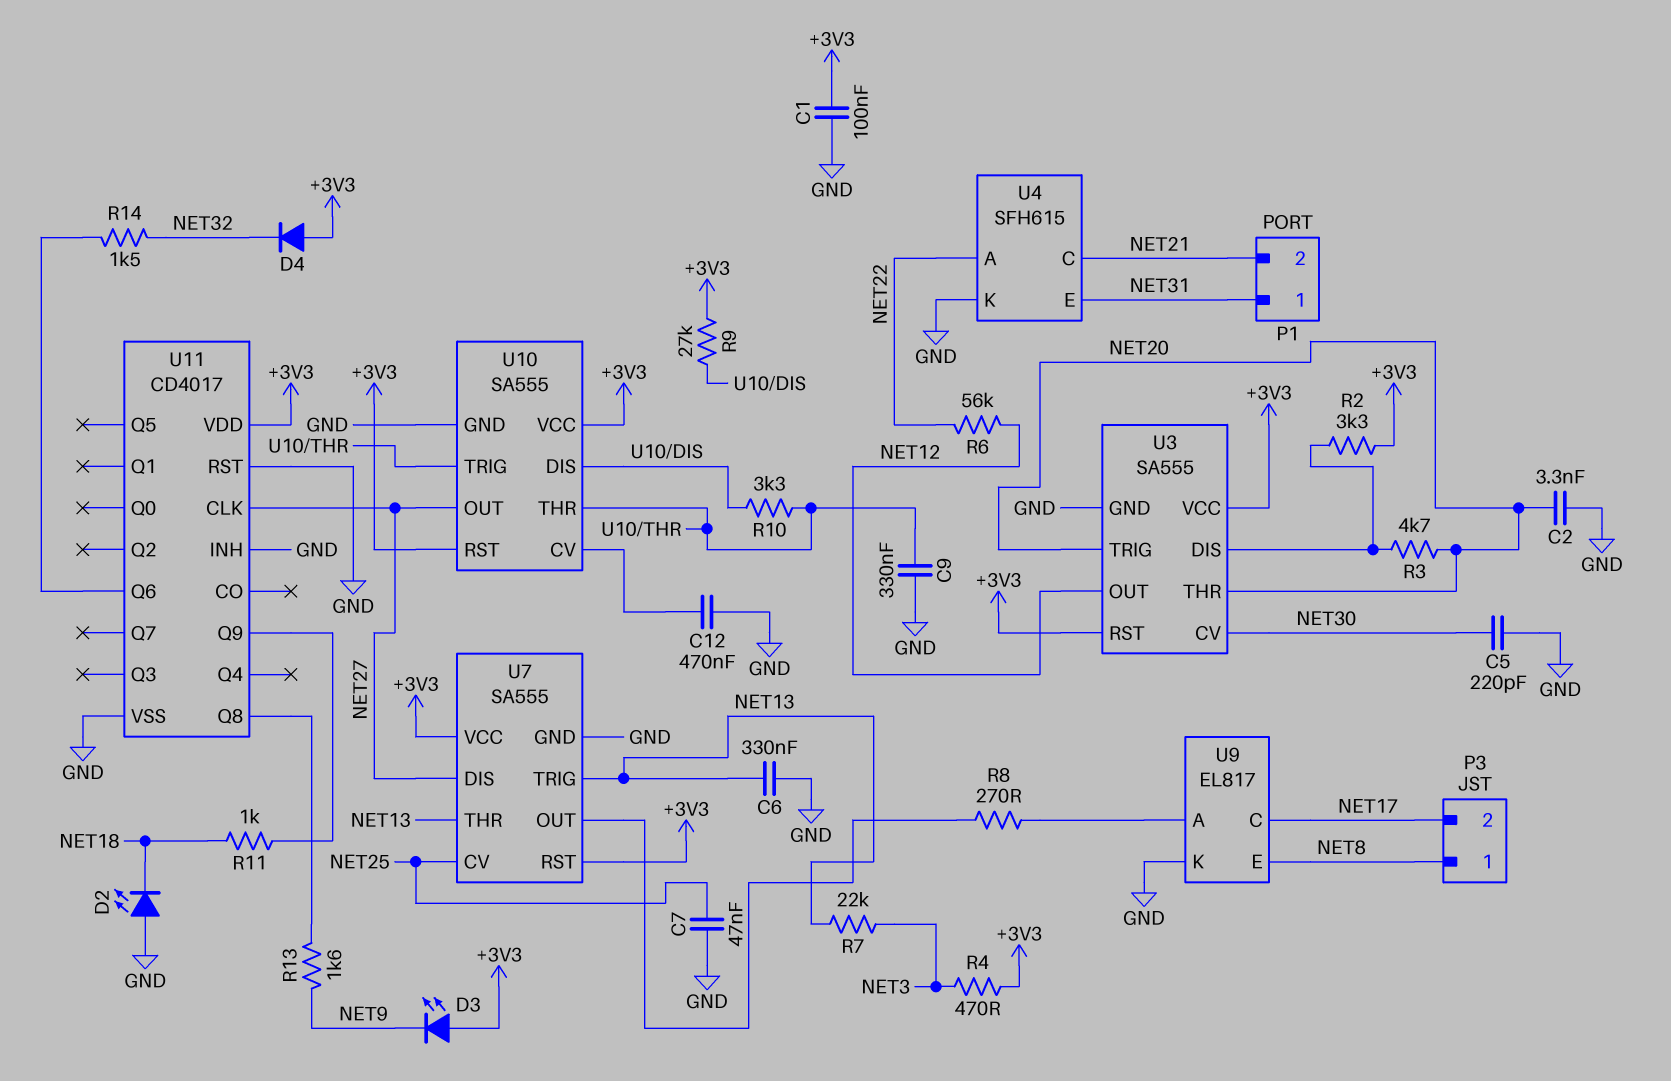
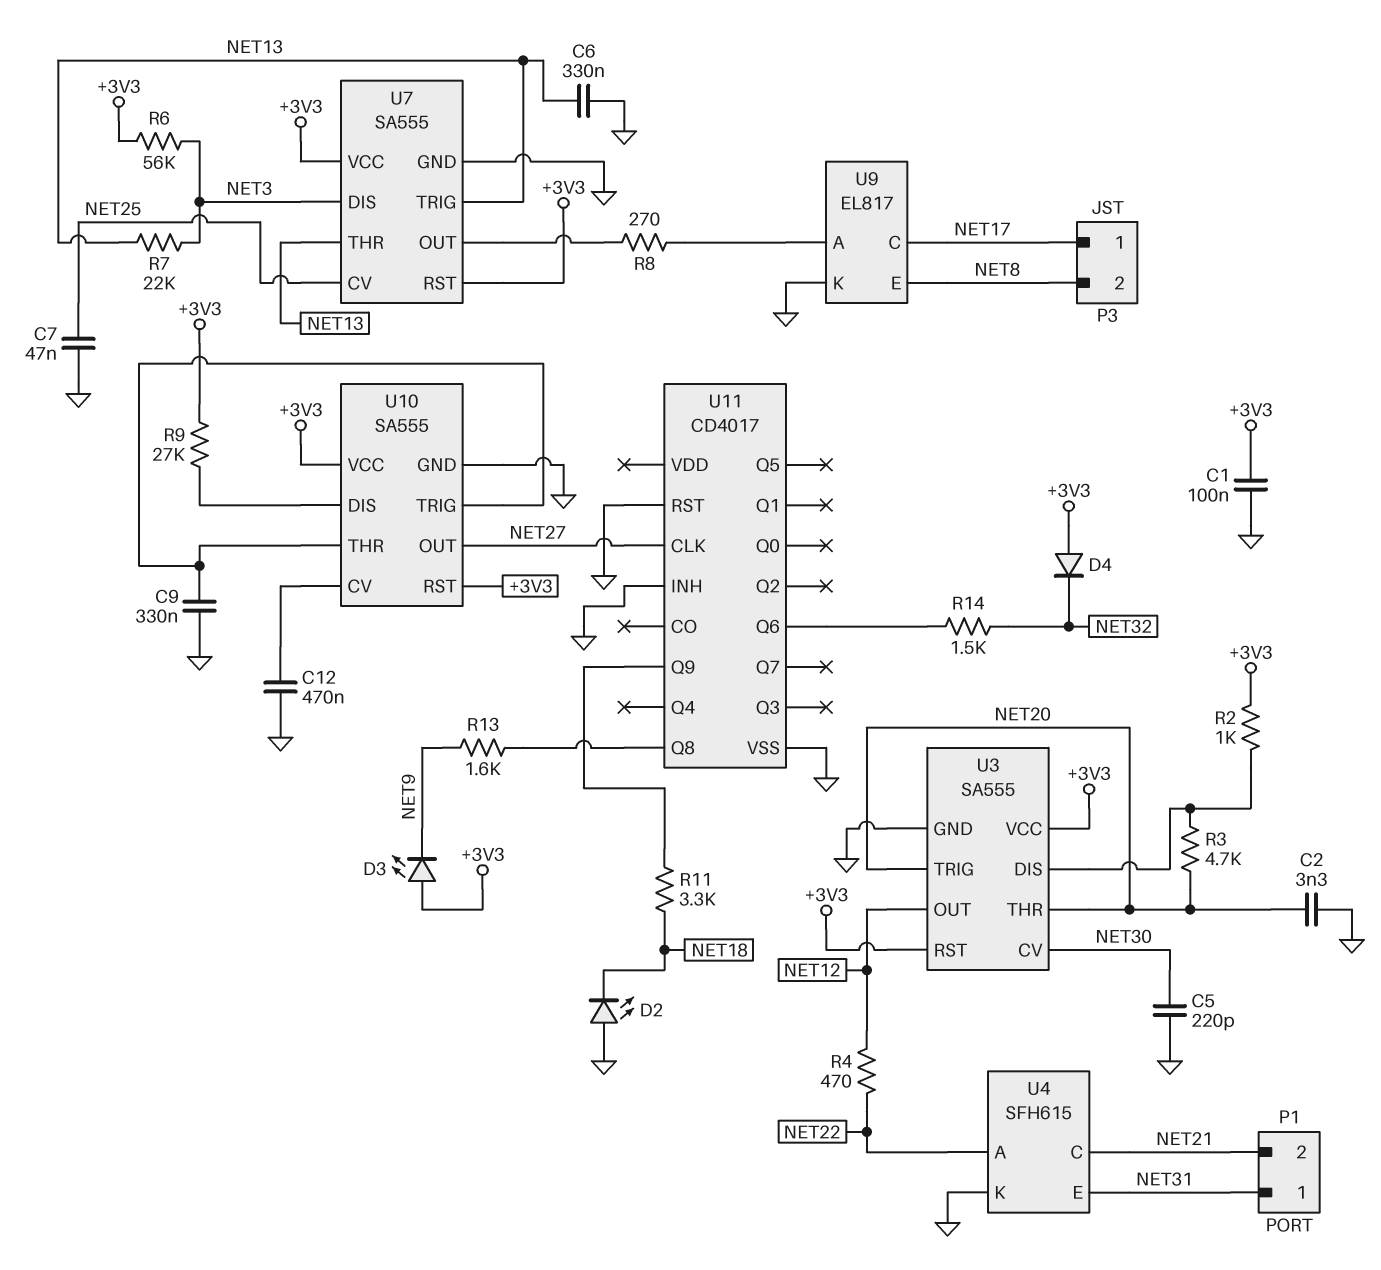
P3 pin 1: NET8 -> NET17
P3 pin 2: NET17 -> NET8
R2: 3.3k (+3V3, U3/DIS) -> 1k (+3V3, U3/DIS)
R4: 470 (+3V3, NET3) -> 470 (NET12, NET22)
R6: 56k (NET12, NET22) -> 56k (+3V3, NET3)
R10: 3.3k (U10/DIS, U10/THR) -> none
R11: 1k (NET18, U11/Q9) -> 3.3k (NET18, U11/Q9)
U7 pin DIS: NET27 -> NET3
U11 pin VDD: +3V3 -> none

